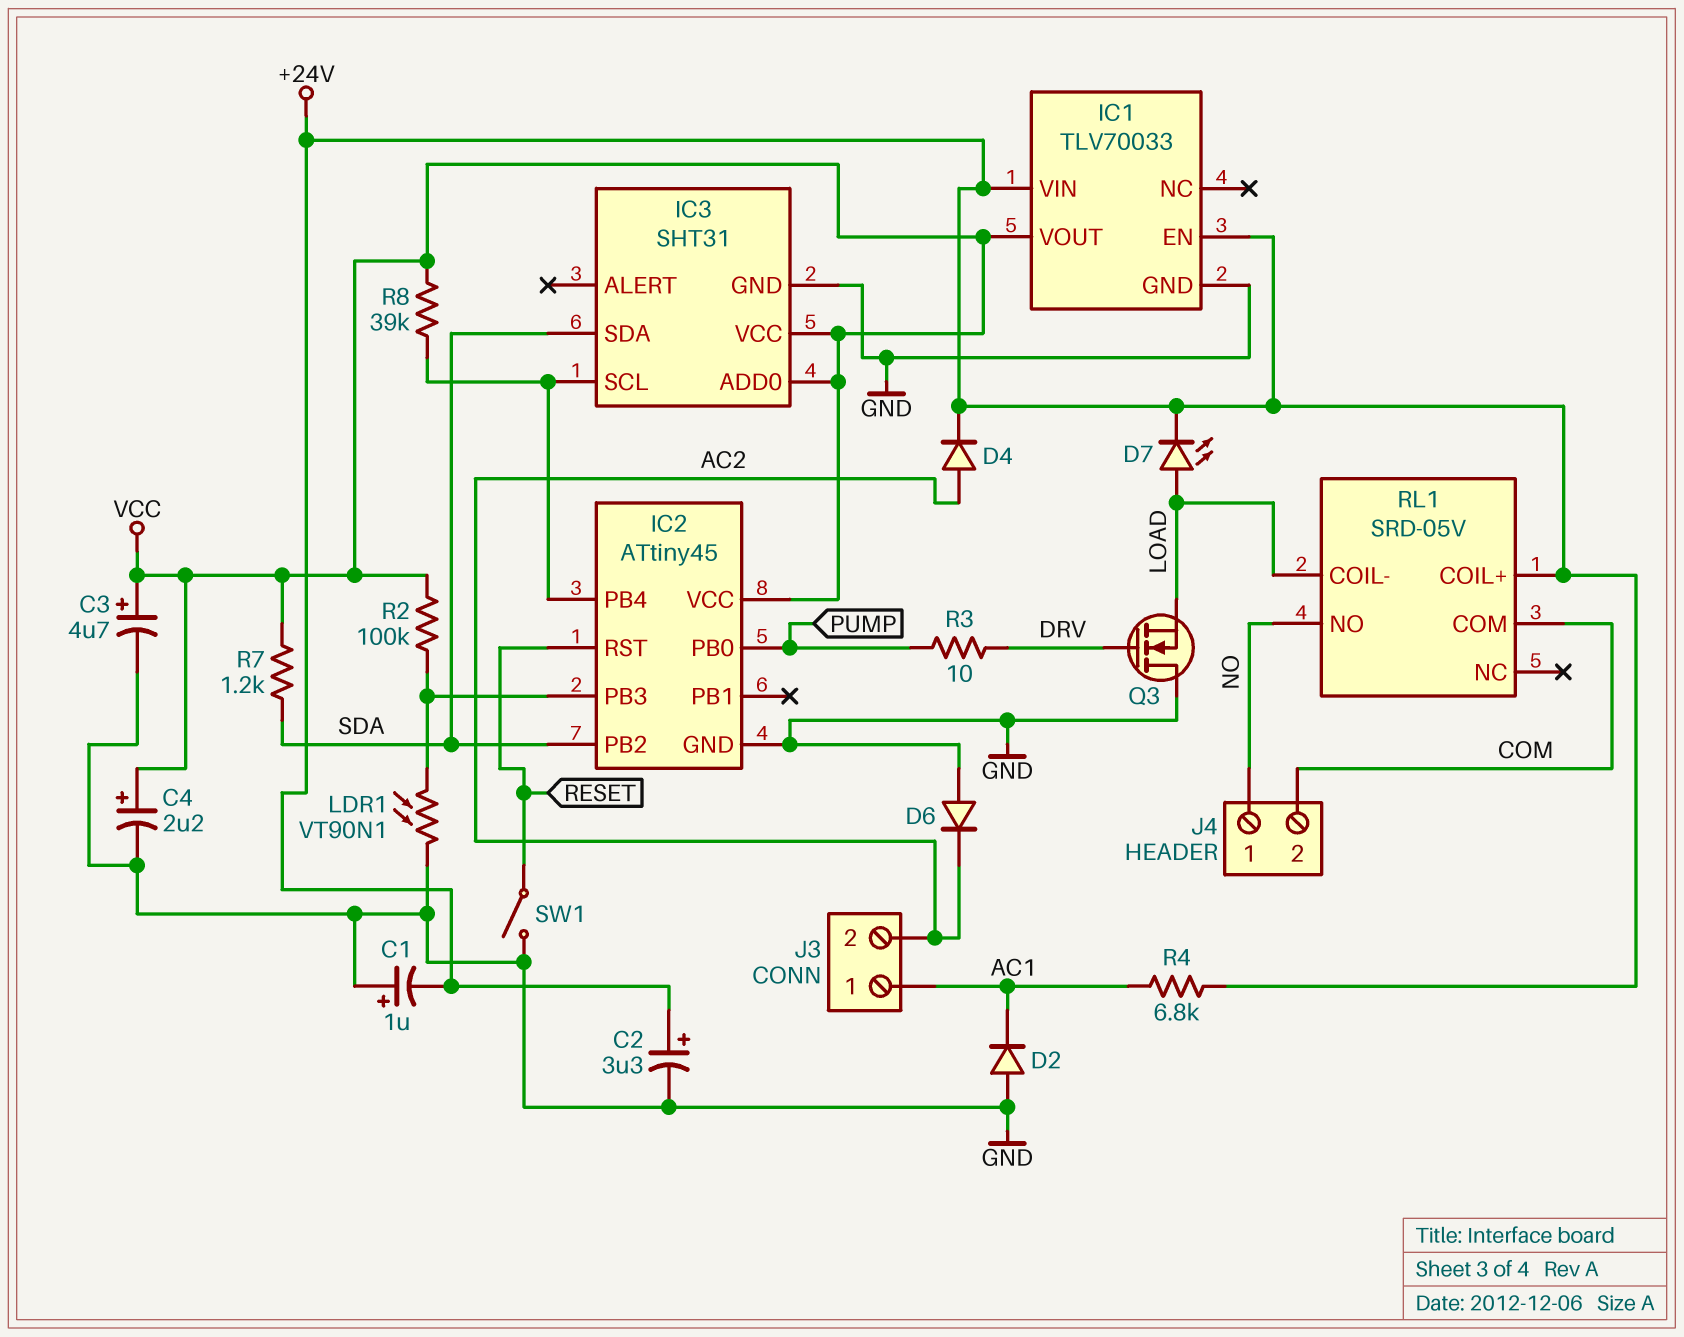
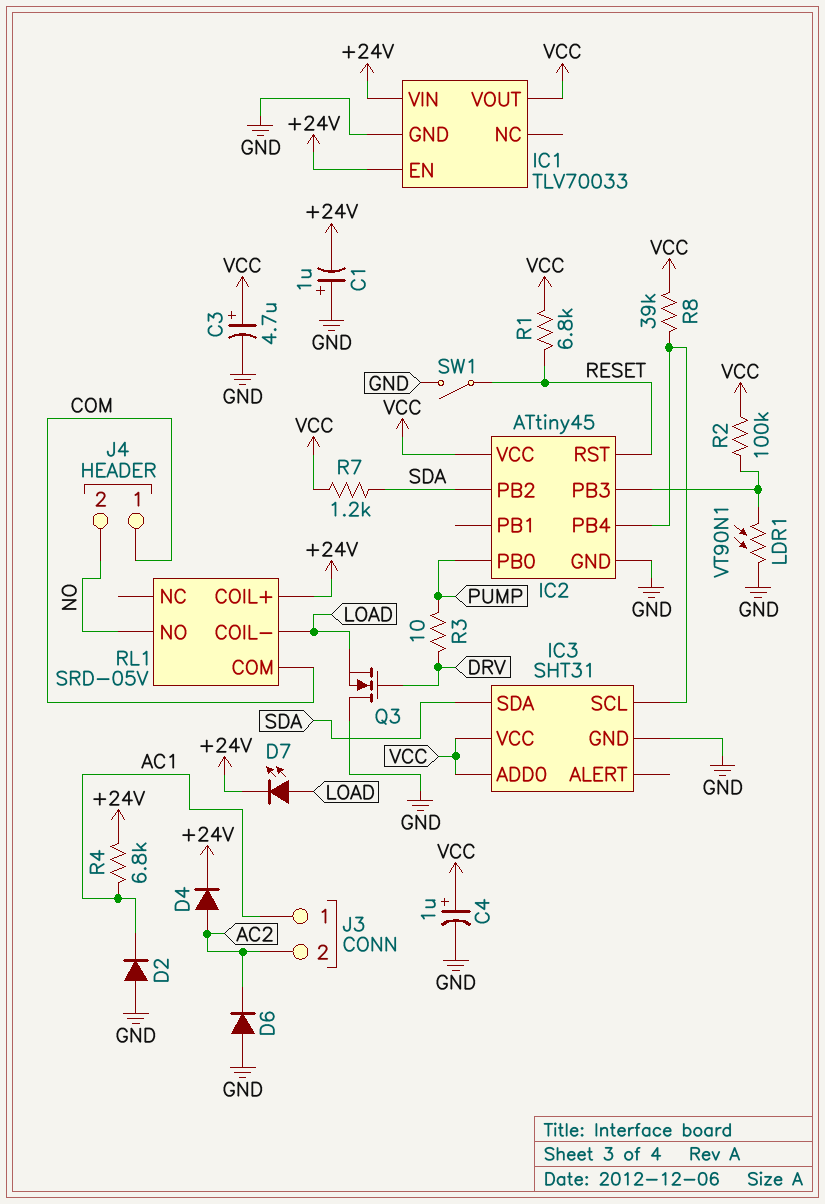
C2: 3.3uF (plus +24V, minus GND) -> none
C4: 2.2uF (plus VCC, minus GND) -> 1uF (plus VCC, minus GND)
J4 pin 1: NO -> COM
J4 pin 2: COM -> NO
R1: none -> 6.8k (RESET, VCC)

